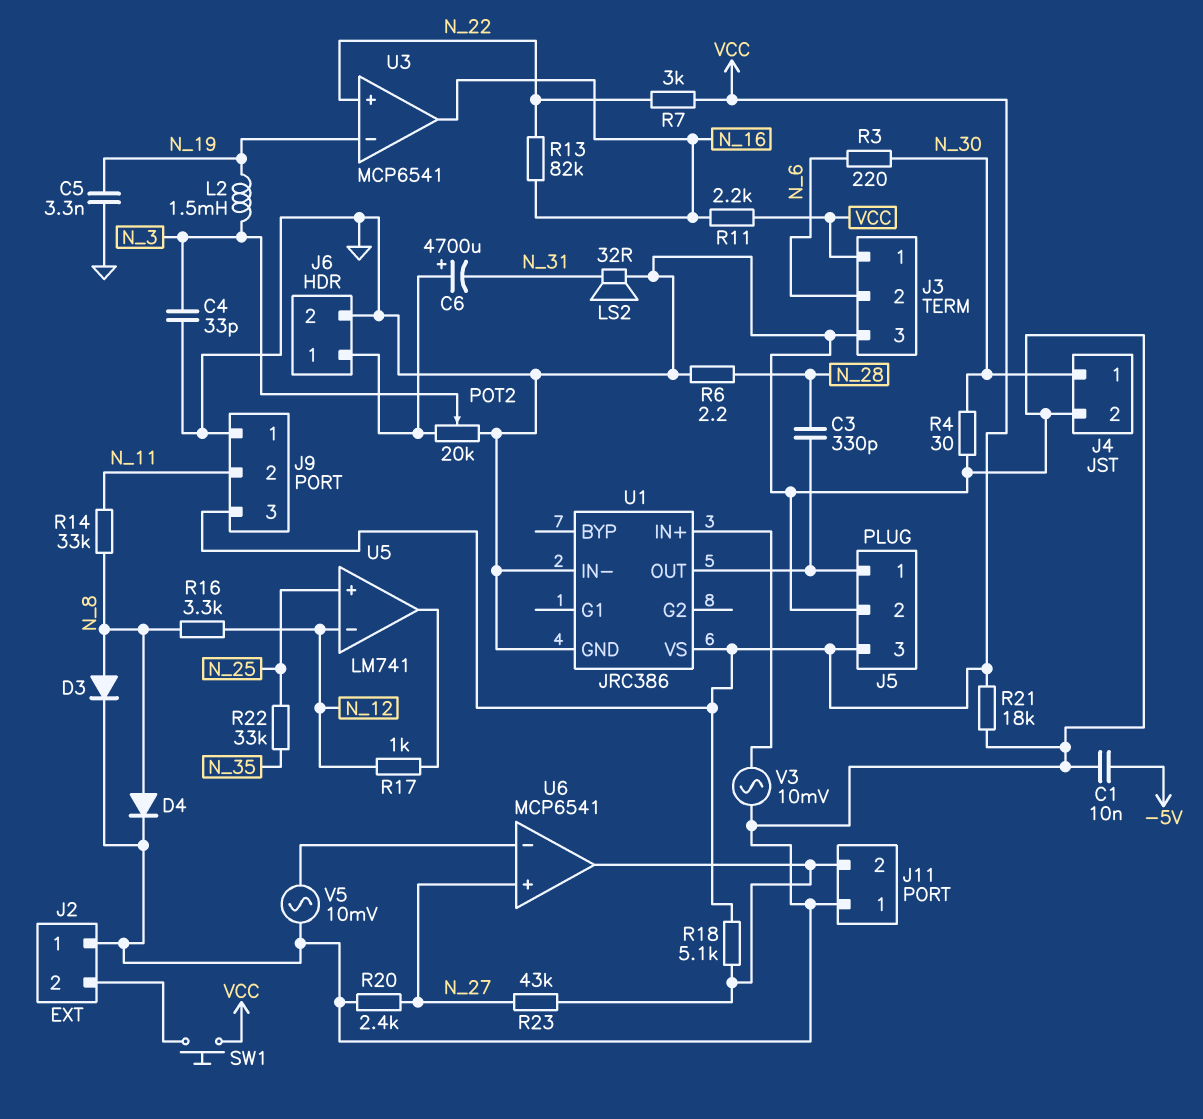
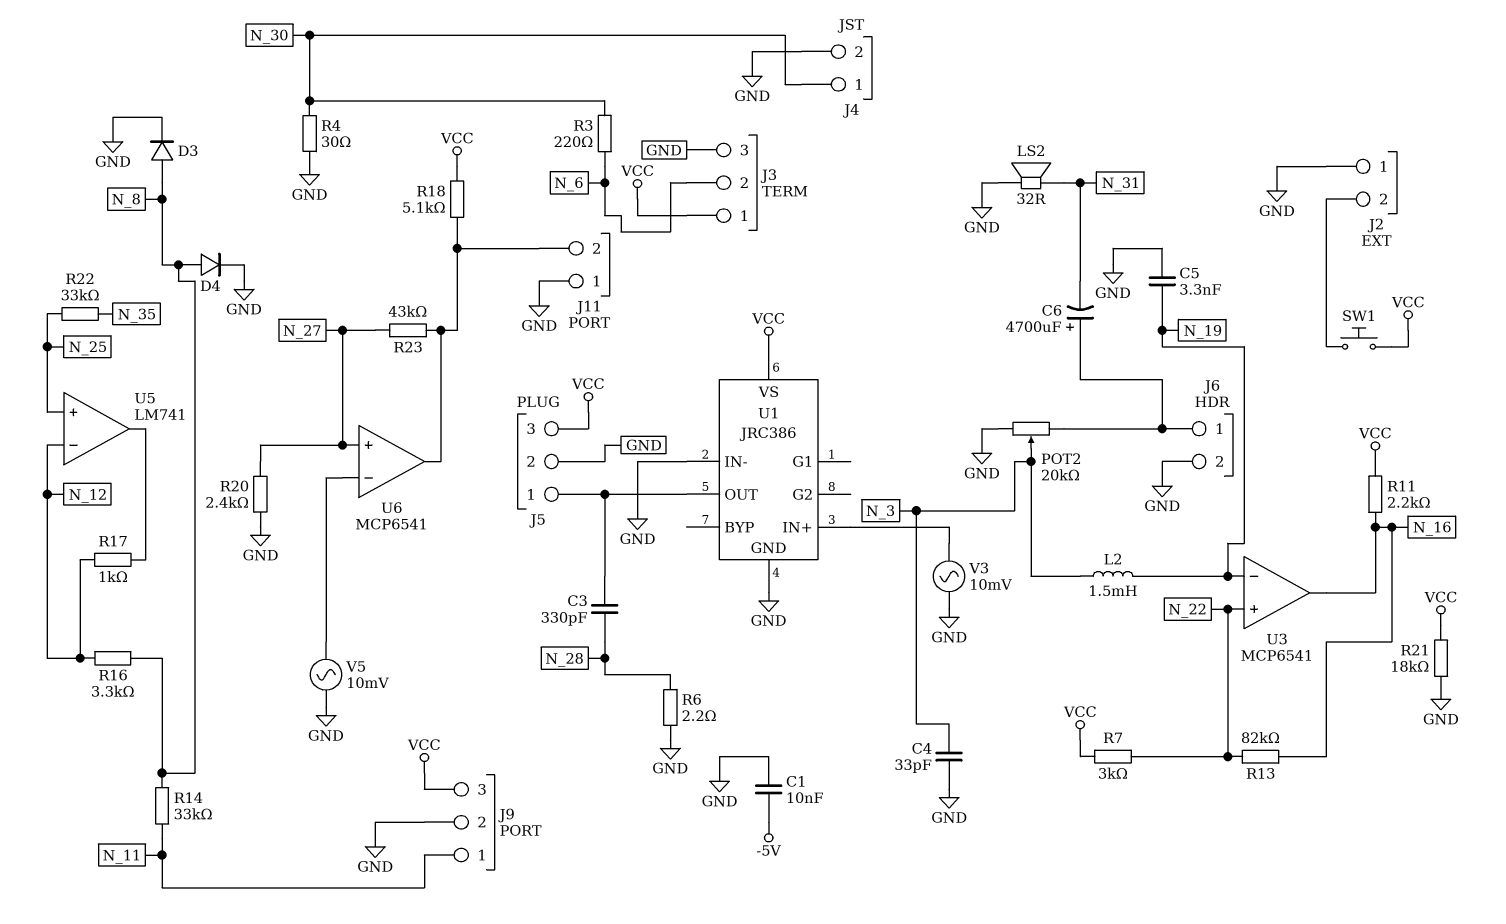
J9 pin 1: GND -> N_11
J9 pin 2: N_11 -> GND

